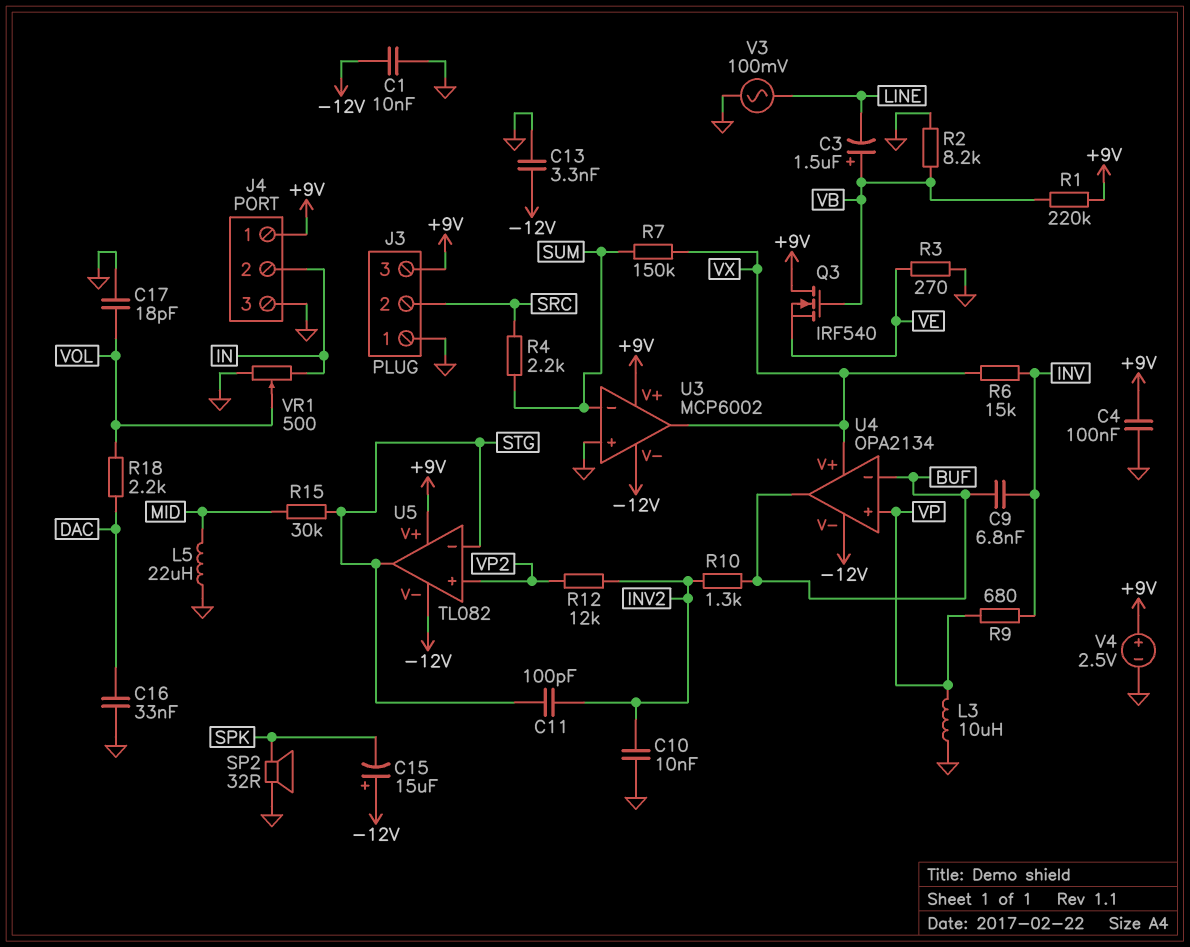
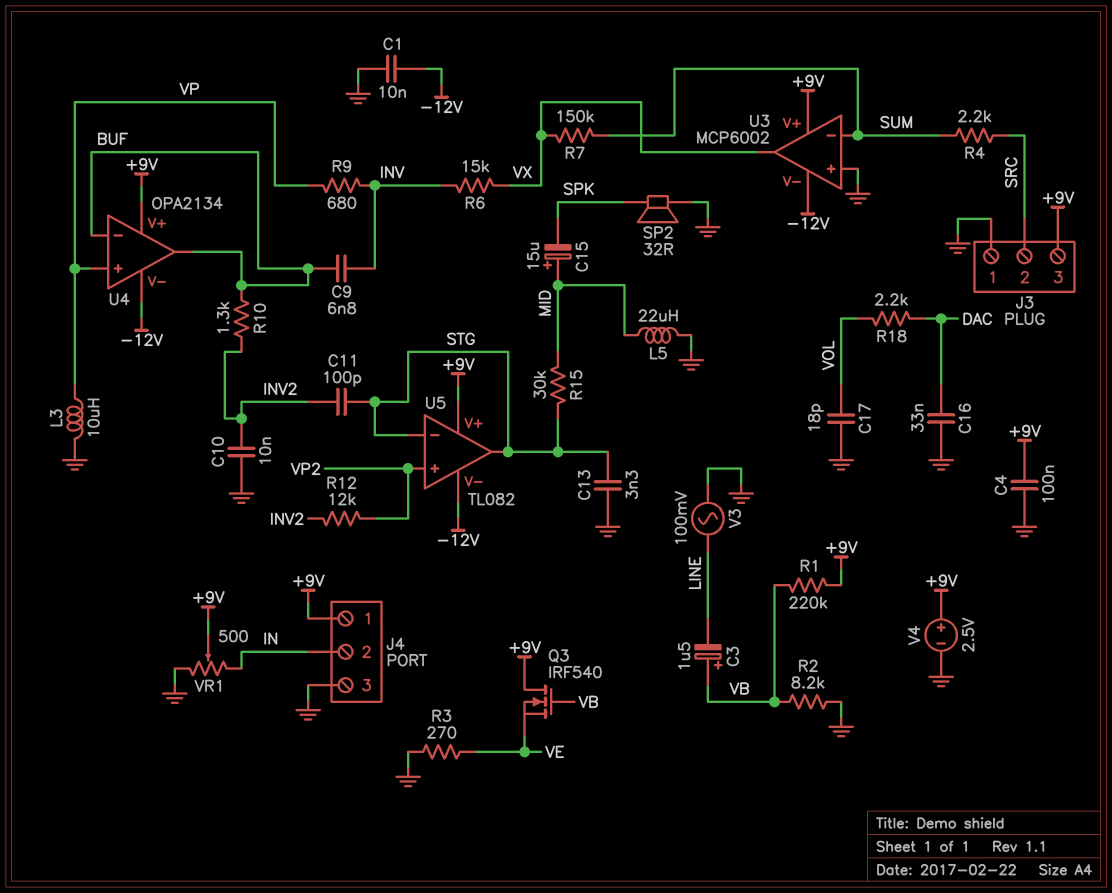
C13: 3.3nF (-12V, GND) -> 3.3nF (GND, STG)
C15: 15uF (plus -12V, minus SPK) -> 15uF (plus MID, minus SPK)
U4 pin V+: VX -> +9V
VR1: 500 (GND, IN, wiper VOL) -> 500 (GND, IN, wiper +9V)

